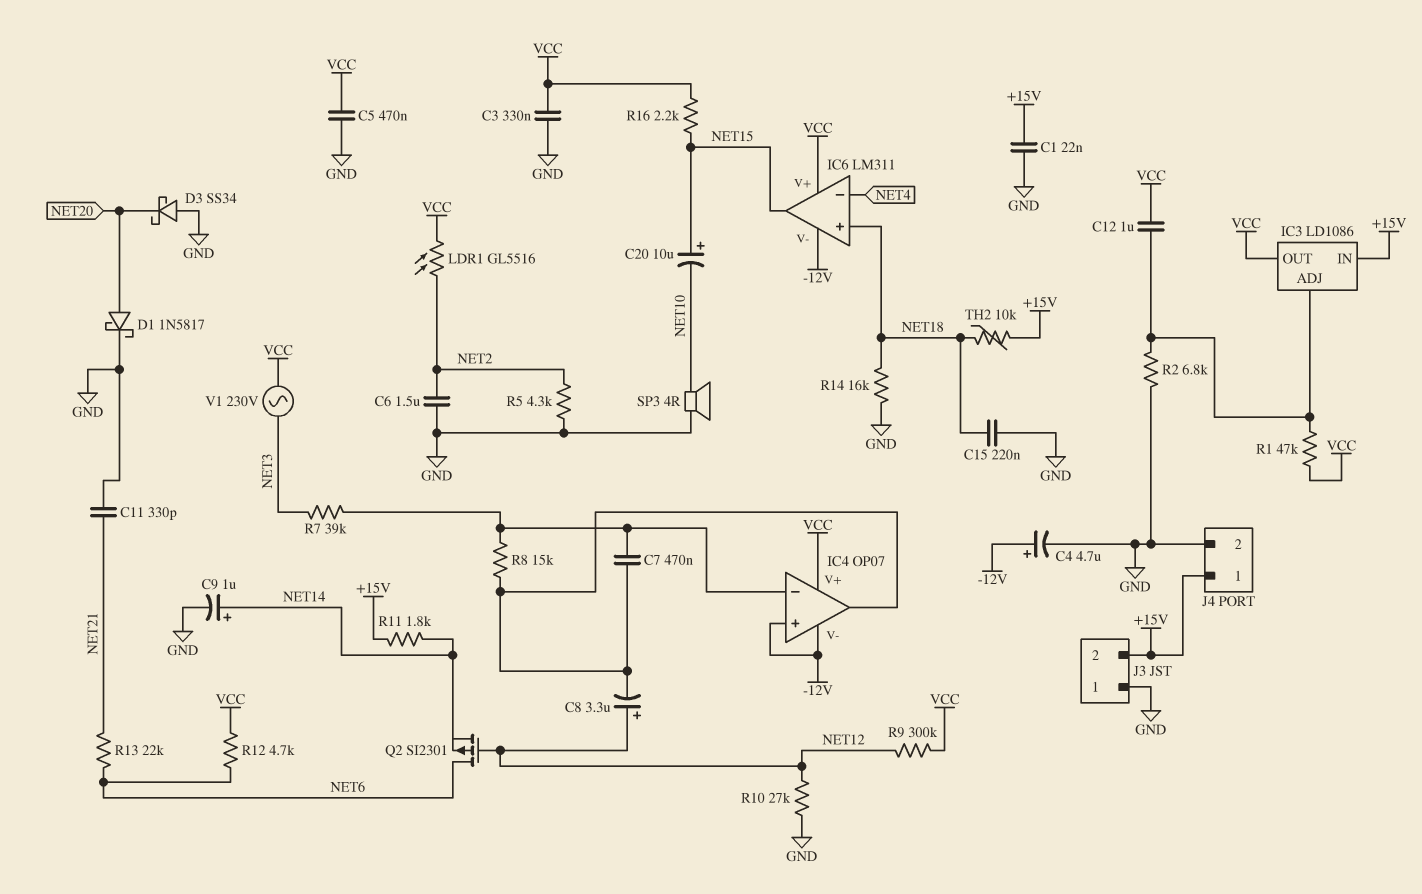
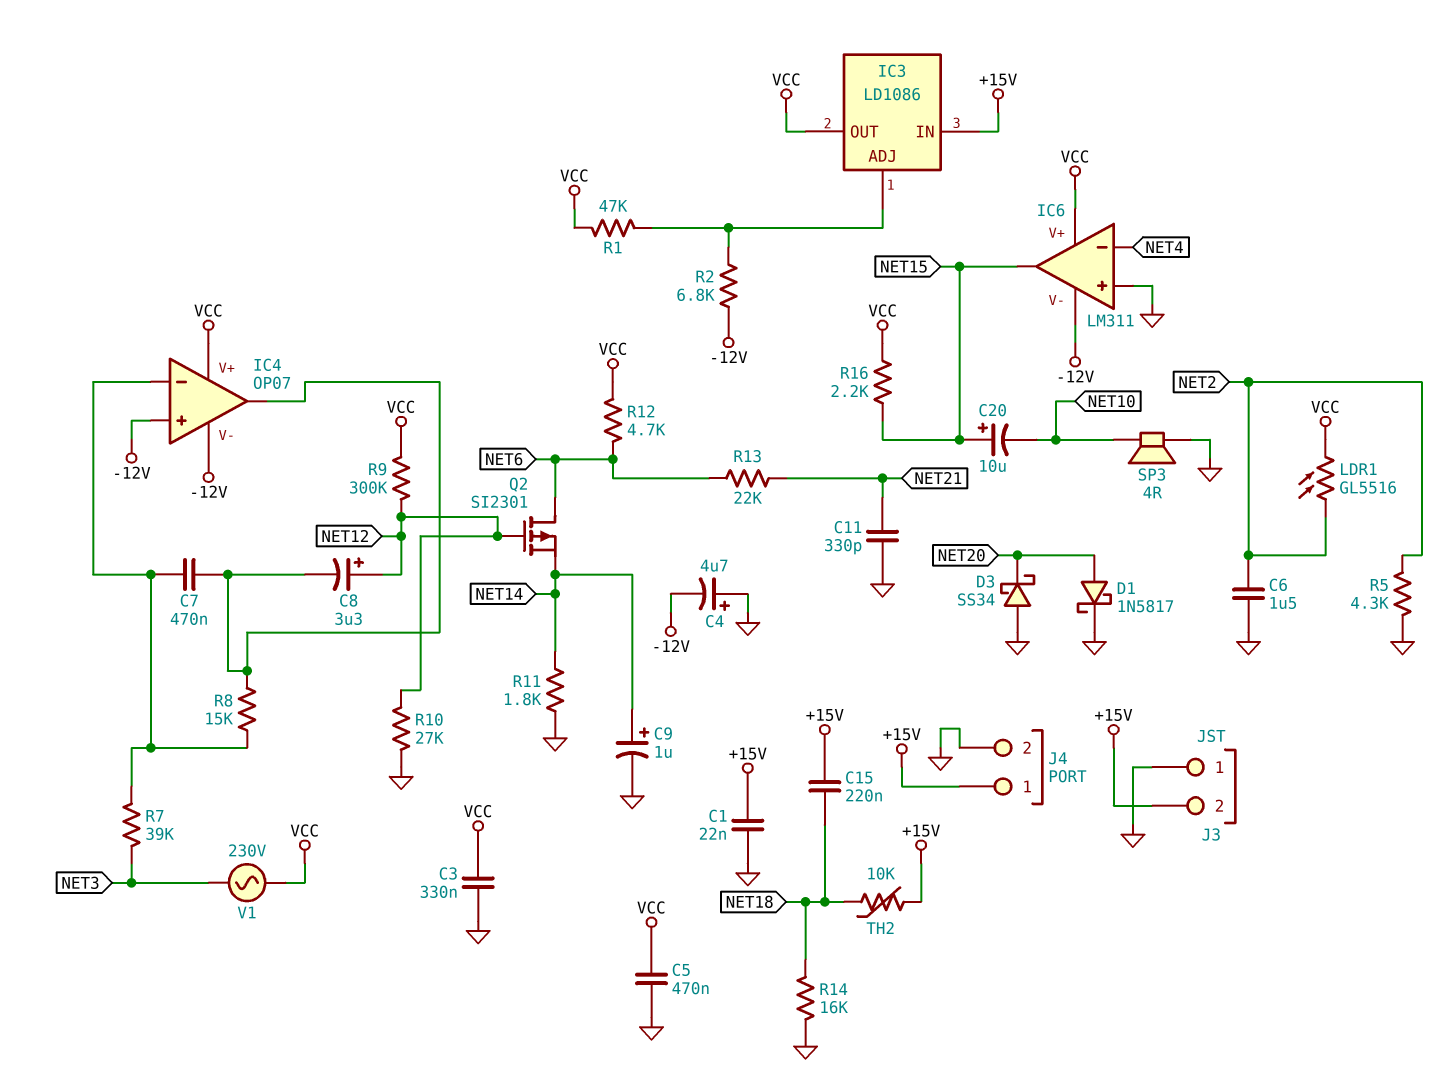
C4: 4.7uF (plus -12V, minus GND) -> 4.7uF (plus GND, minus -12V)
C12: 1uF (IC3/ADJ, VCC) -> none
C15: 220nF (GND, NET18) -> 220nF (+15V, NET18)
IC6 pin in+: NET18 -> GND
R2: 6.8k (GND, IC3/ADJ) -> 6.8k (-12V, IC3/ADJ)
R11: 1.8k (+15V, NET14) -> 1.8k (GND, NET14)

